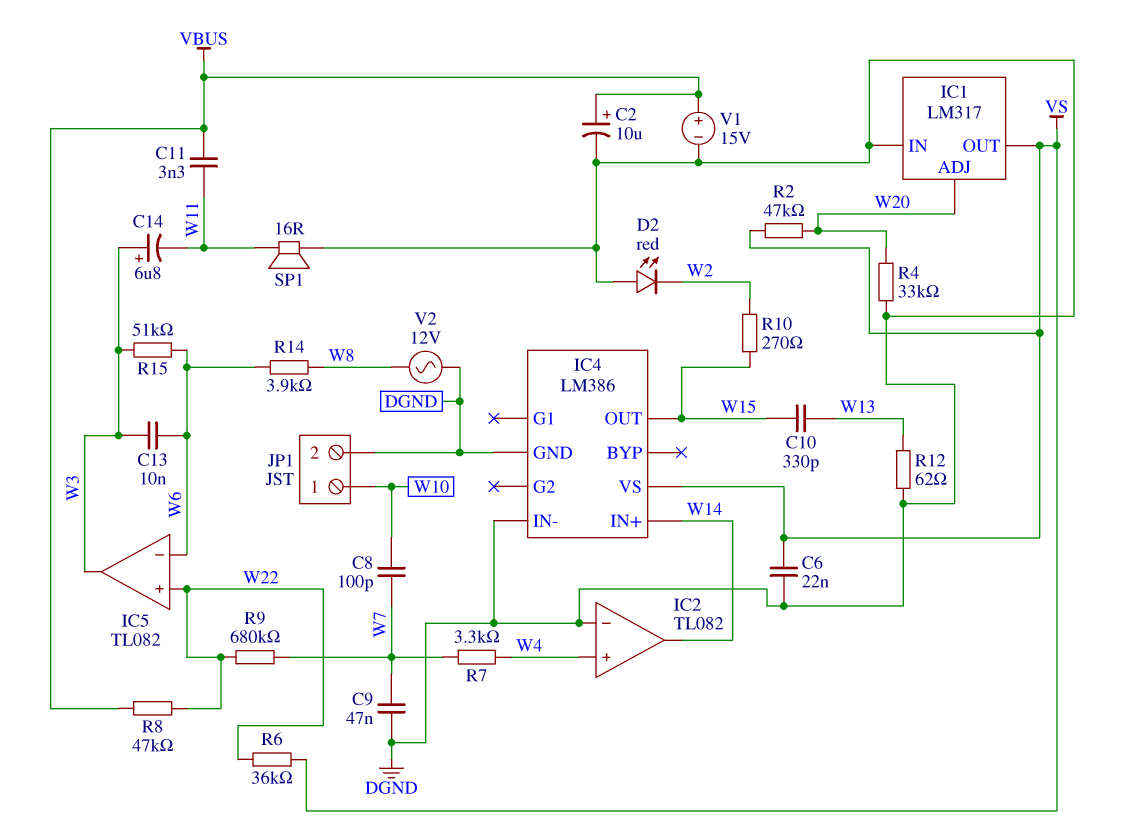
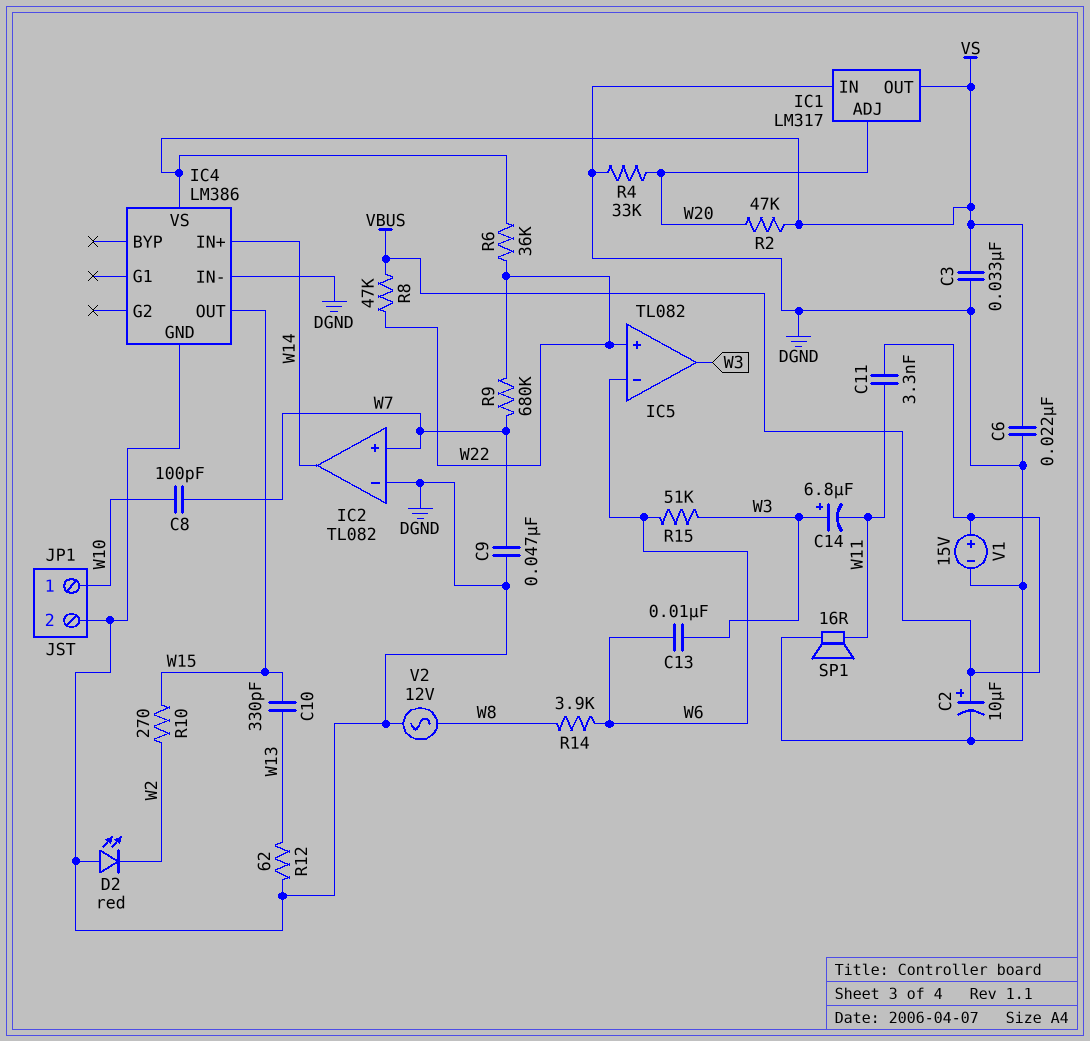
C3: none -> 33nF (DGND, VS)
IC2 pin in+: W4 -> W7
R7: 3.3k (W4, W7) -> none

